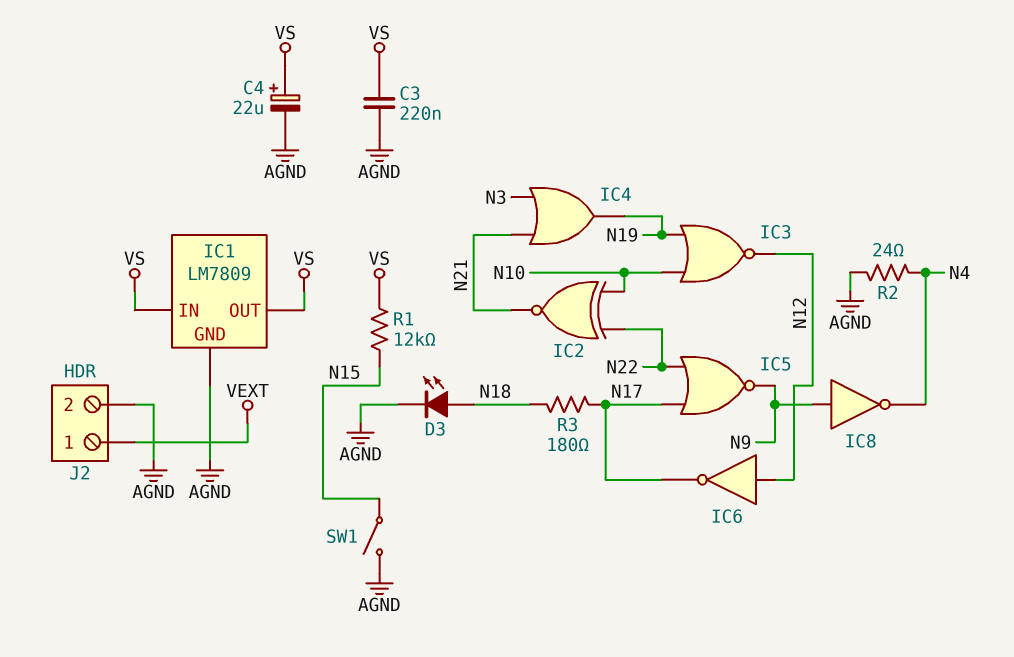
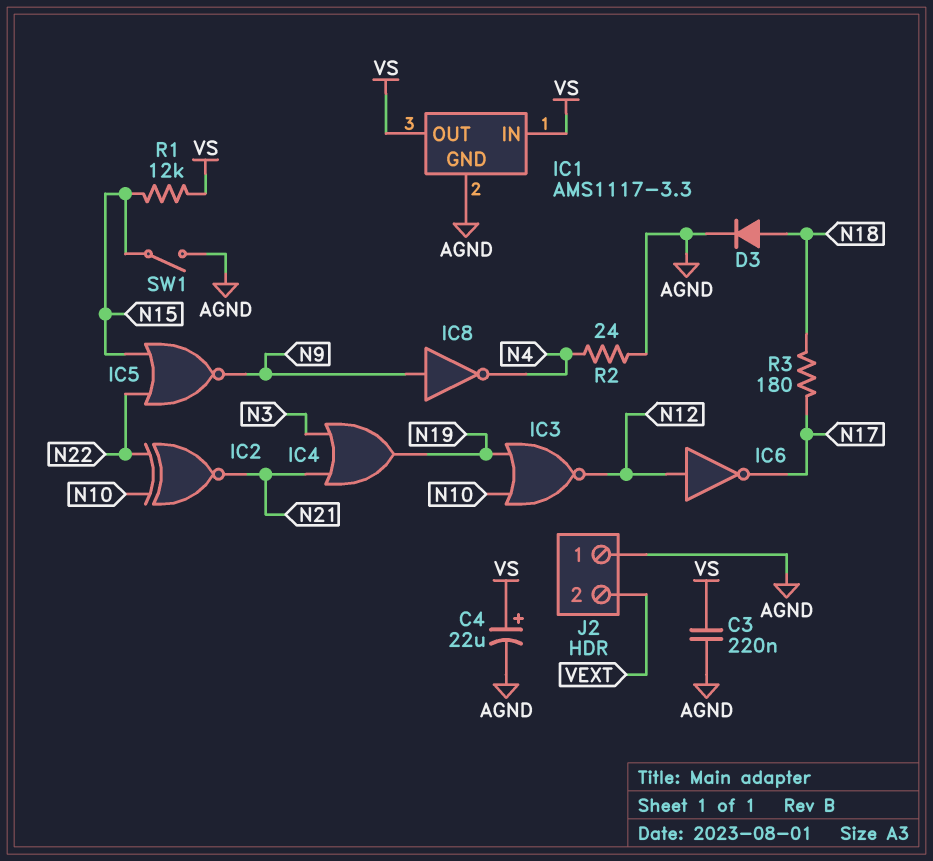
D3: LED (A N18, K AGND) -> diode (A N18, K AGND)
IC1: LM7809 -> AMS1117-3.3
IC5: NOR (in N17, in N22, out N9) -> NOR (in N15, in N22, out N9)
J2 pin 1: VEXT -> AGND
J2 pin 2: AGND -> VEXT

